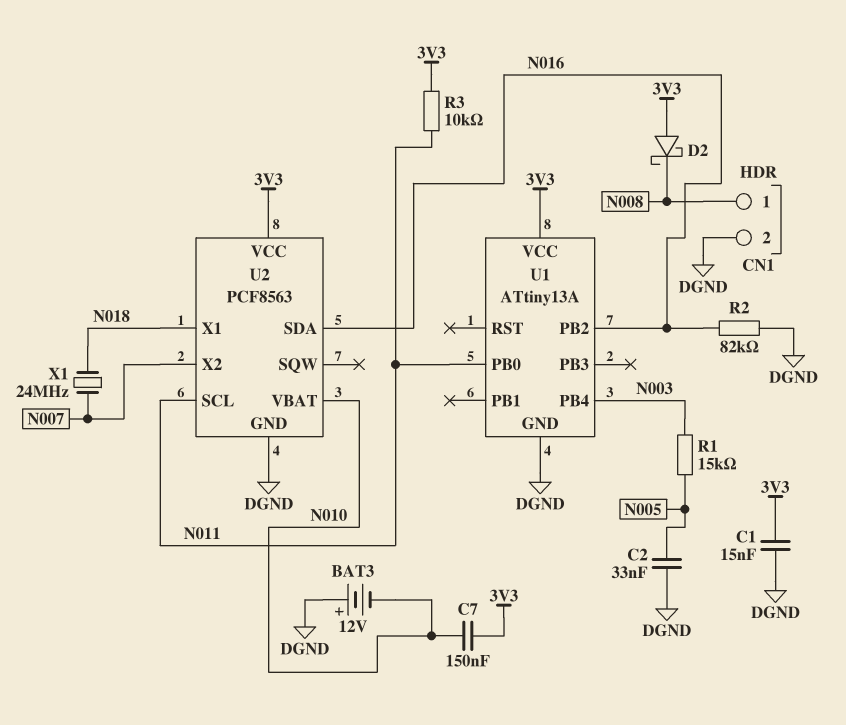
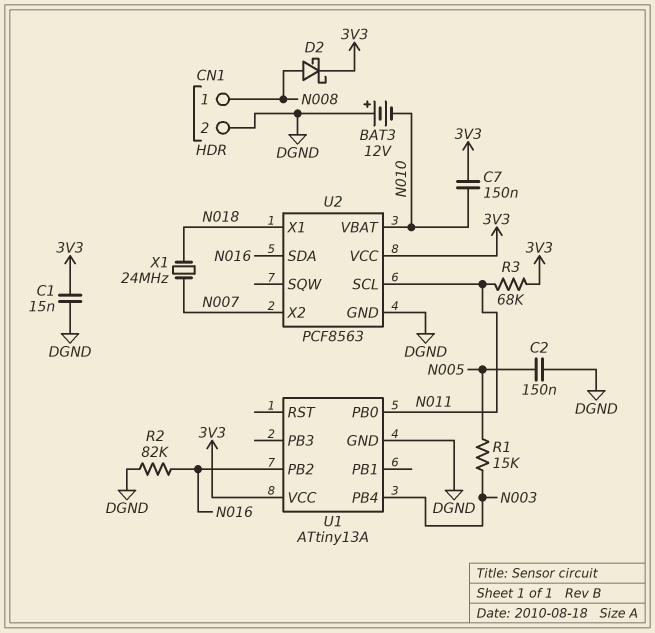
C2: 33nF (DGND, N005) -> 150nF (DGND, N005)
D2: schottky (A 3V3, K N008) -> schottky (A N008, K 3V3)
R3: 10k (3V3, N011) -> 68k (3V3, N011)

